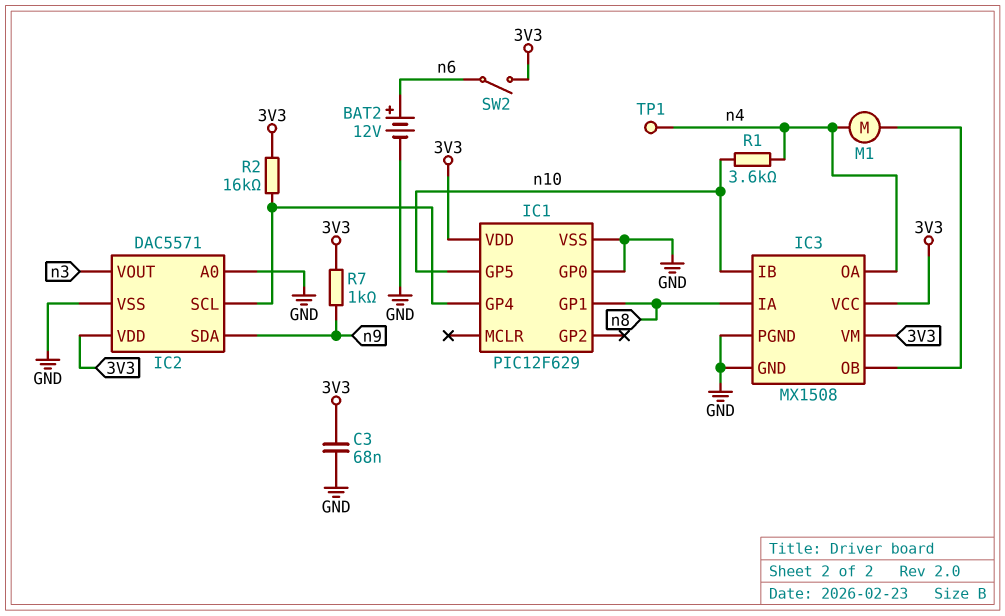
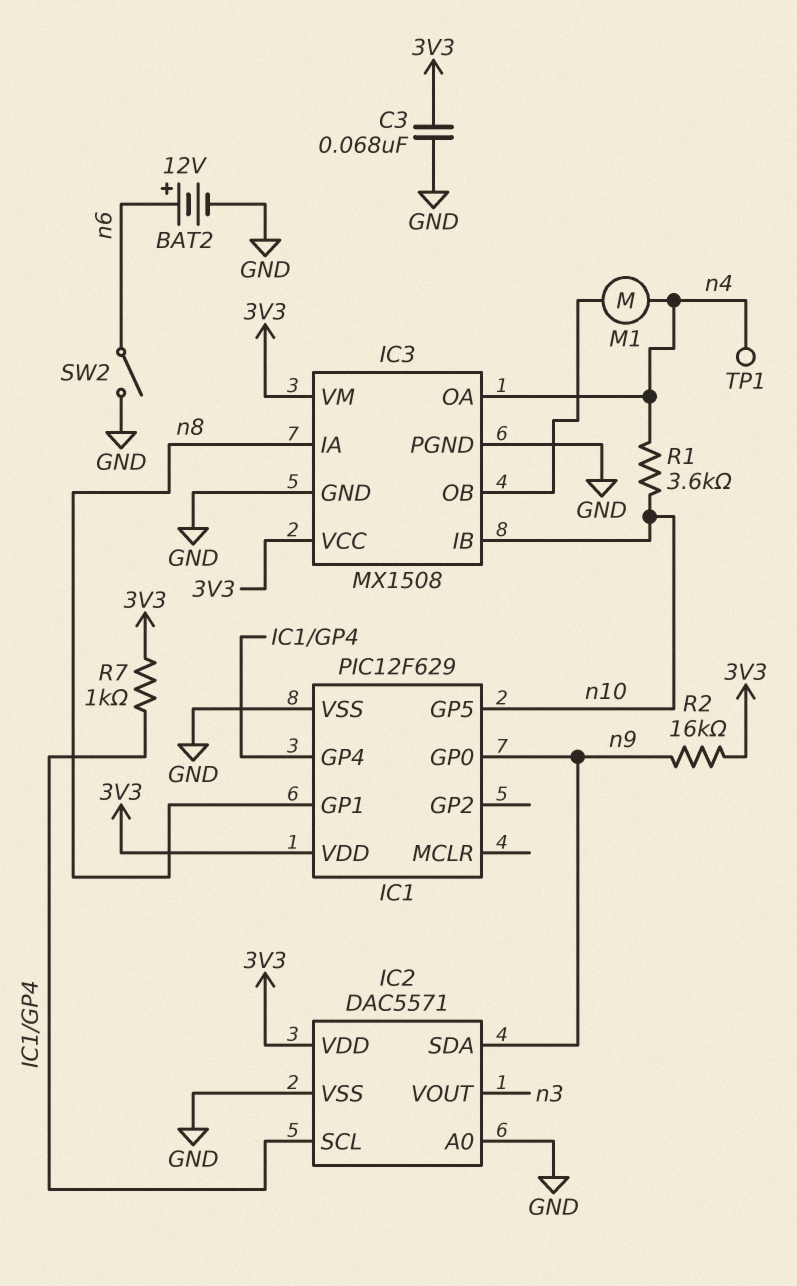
IC1 pin GP0: GND -> n9
R2: 16k (3V3, IC1/GP4) -> 16k (3V3, n9)
R7: 1k (3V3, n9) -> 1k (3V3, IC1/GP4)
SW2: switch (3V3, n6) -> switch (GND, n6)

